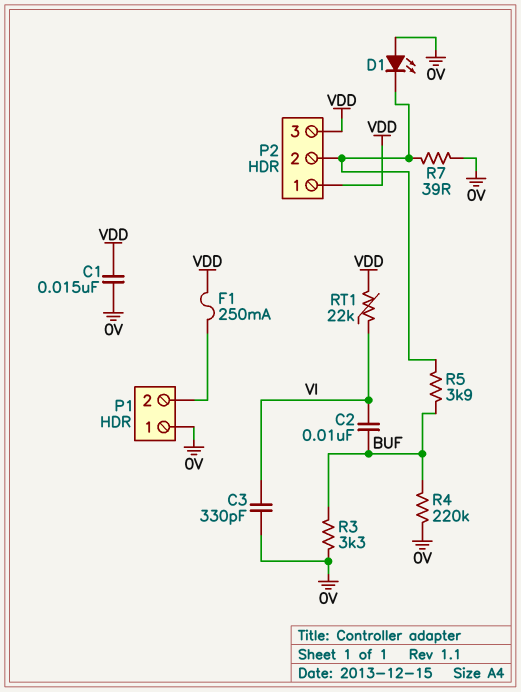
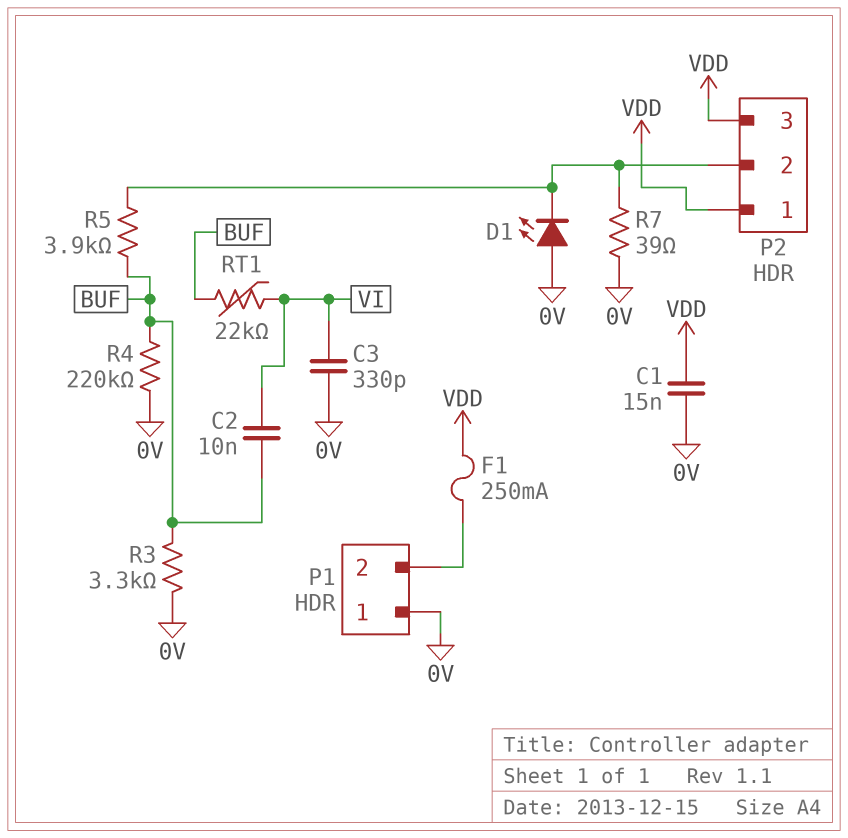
RT1: 22k (VDD, VI) -> 22k (BUF, VI)

